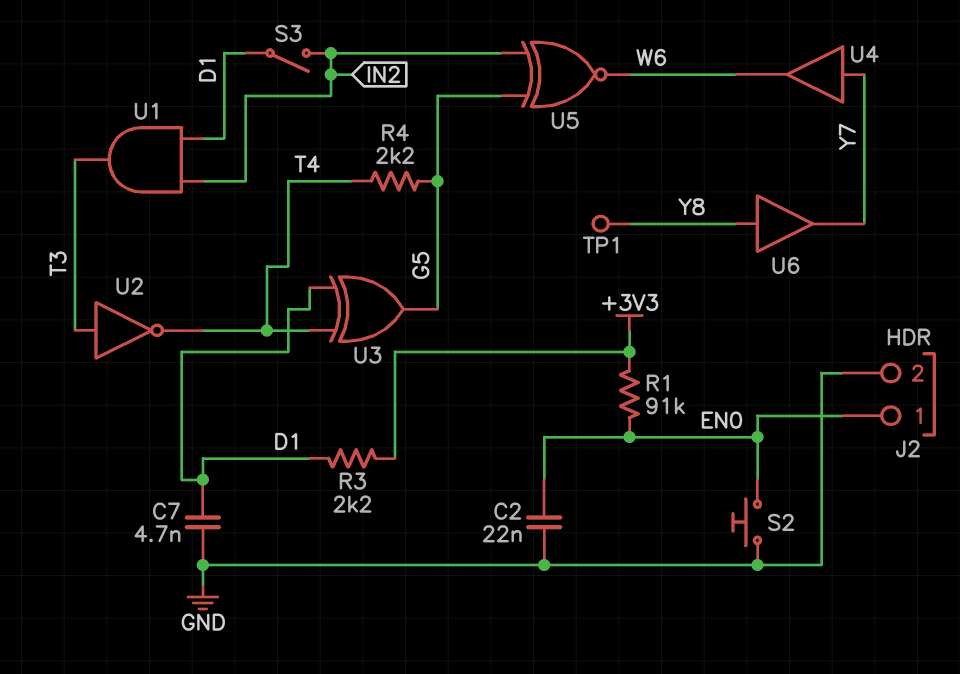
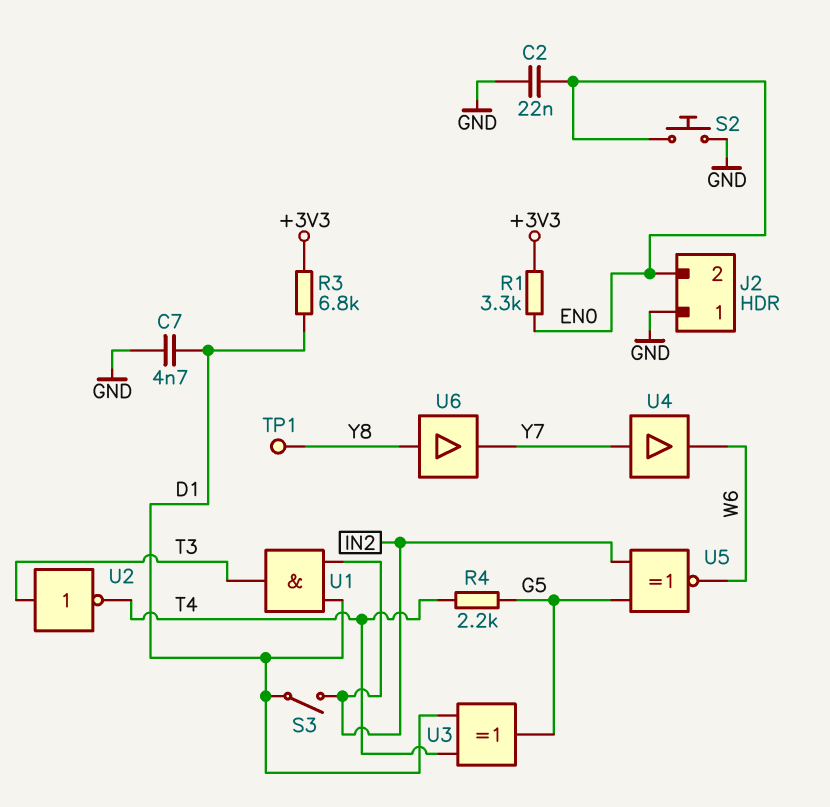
J2 pin 1: EN0 -> GND
J2 pin 2: GND -> EN0
R1: 91k (+3V3, EN0) -> 3.3k (+3V3, EN0)
R3: 2.2k (+3V3, D1) -> 6.8k (+3V3, D1)

